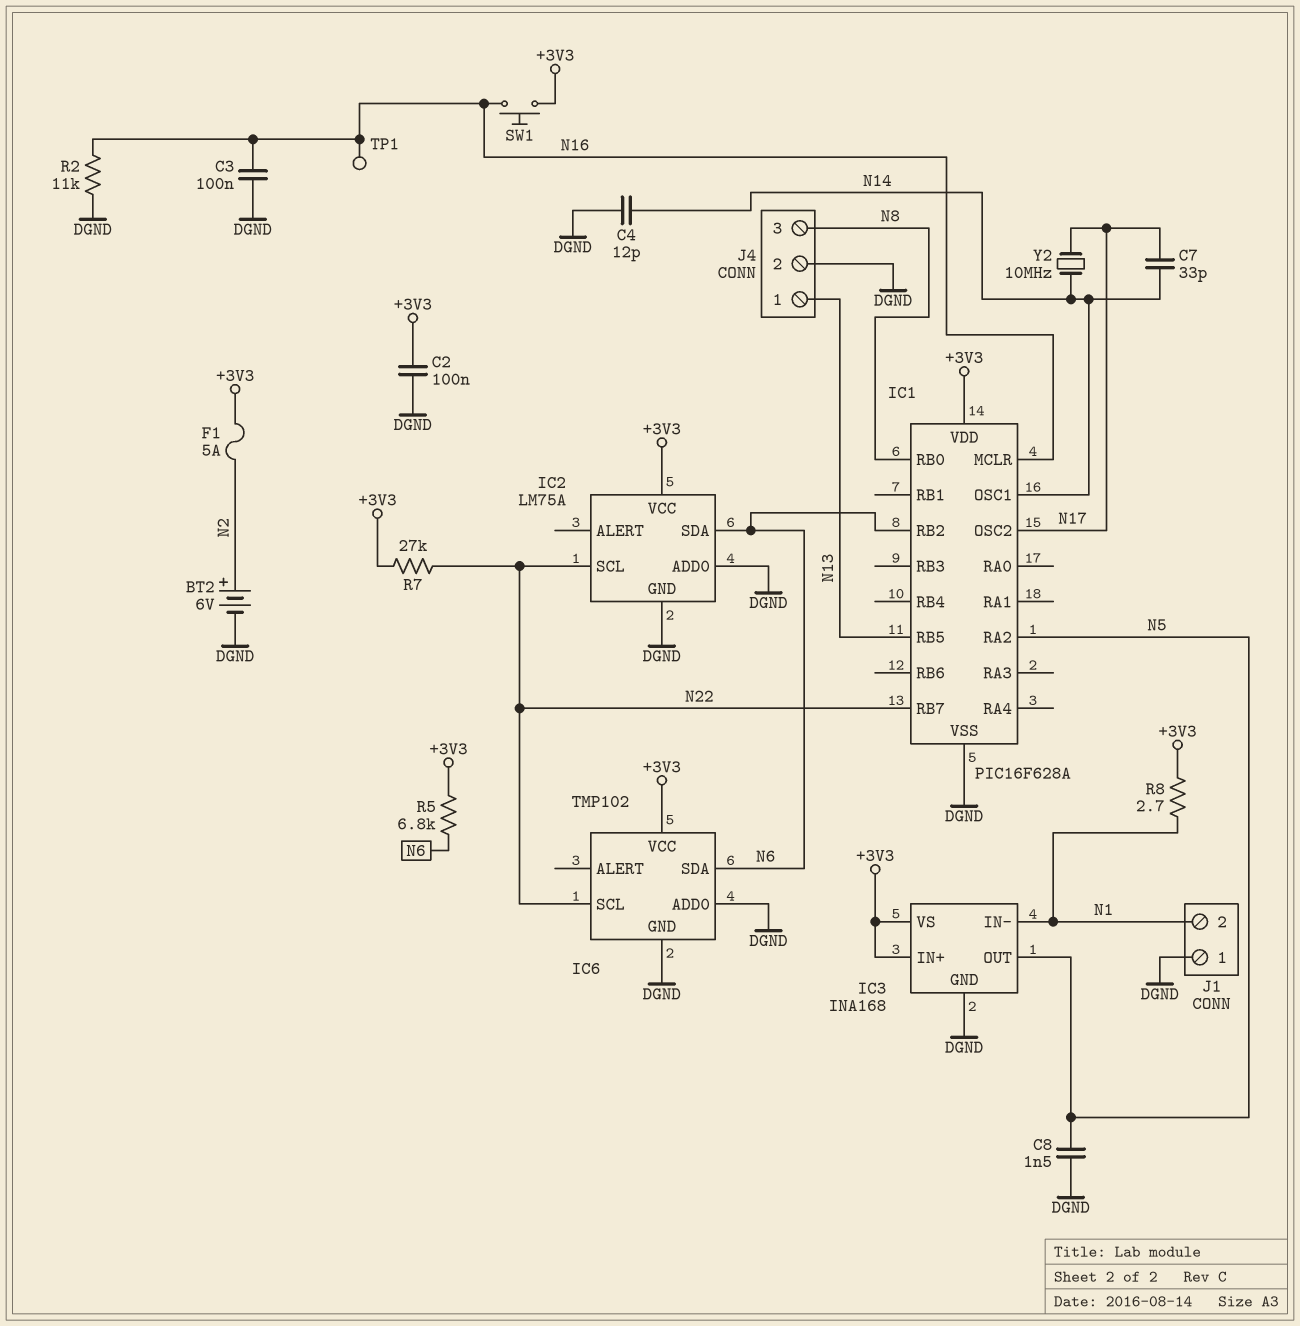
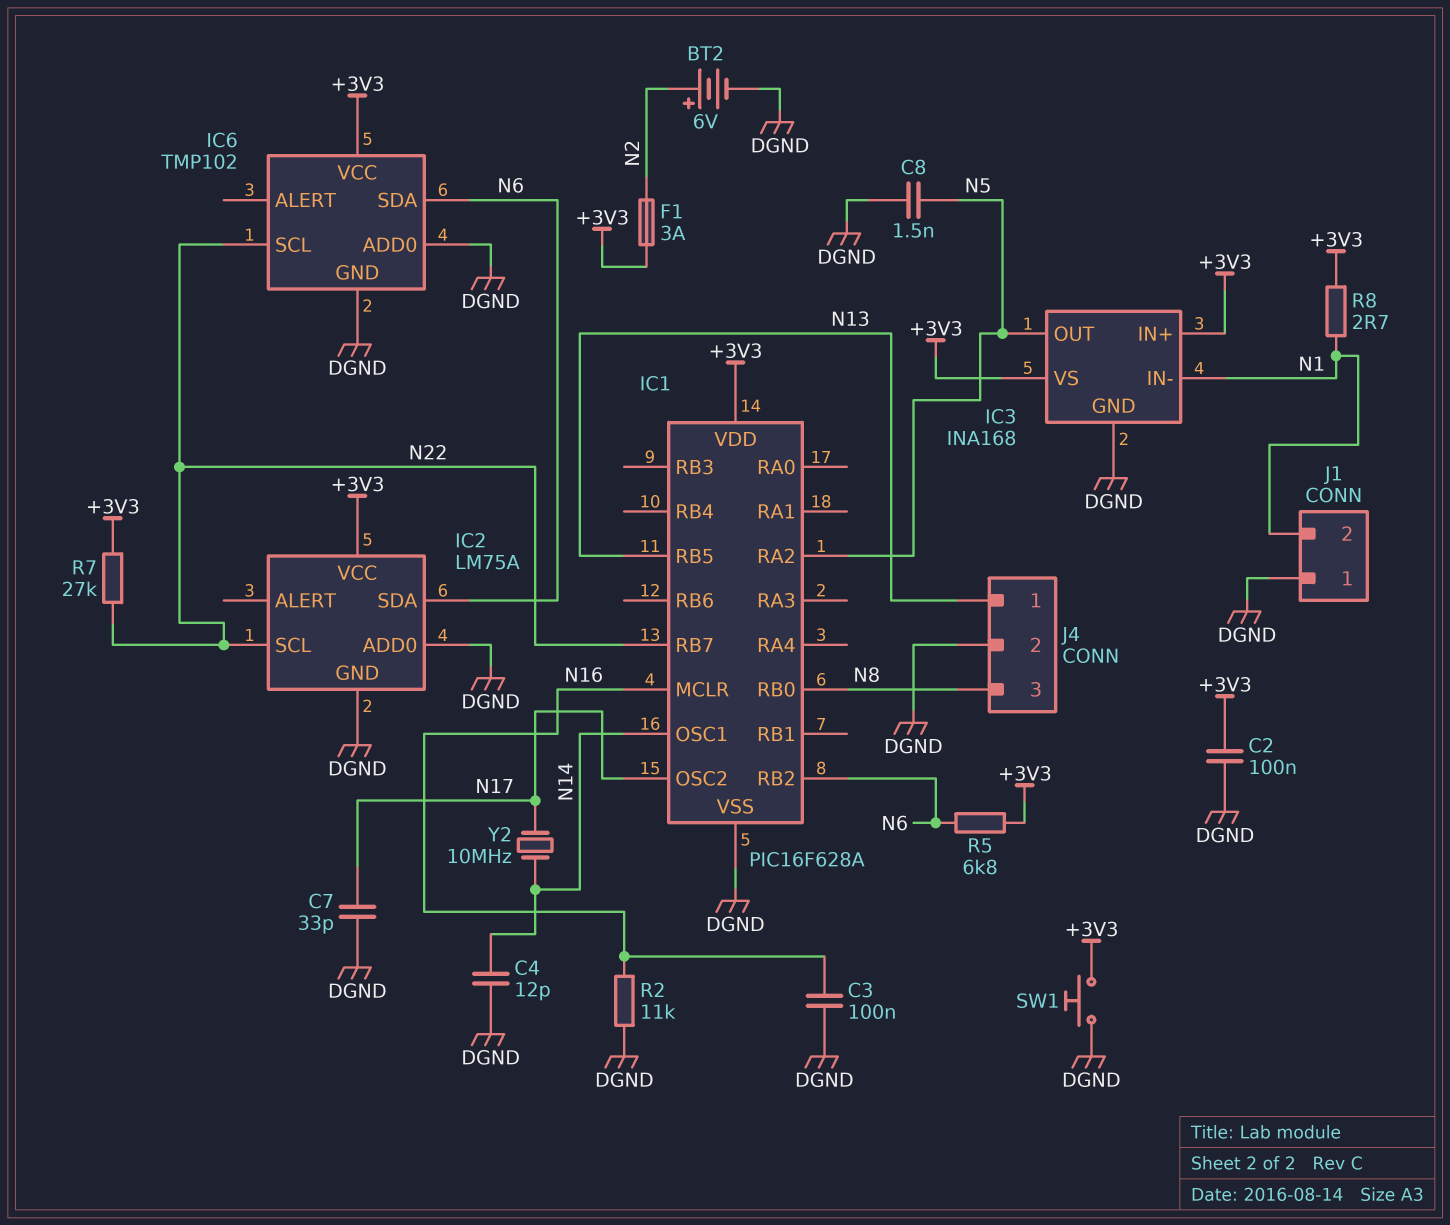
C7: 33pF (N14, N17) -> 33pF (DGND, N17)
F1: 5A (+3V3, N2) -> 3A (+3V3, N2)
SW1: button (+3V3, N16) -> button (+3V3, DGND)
TP1: test point (N16) -> none

